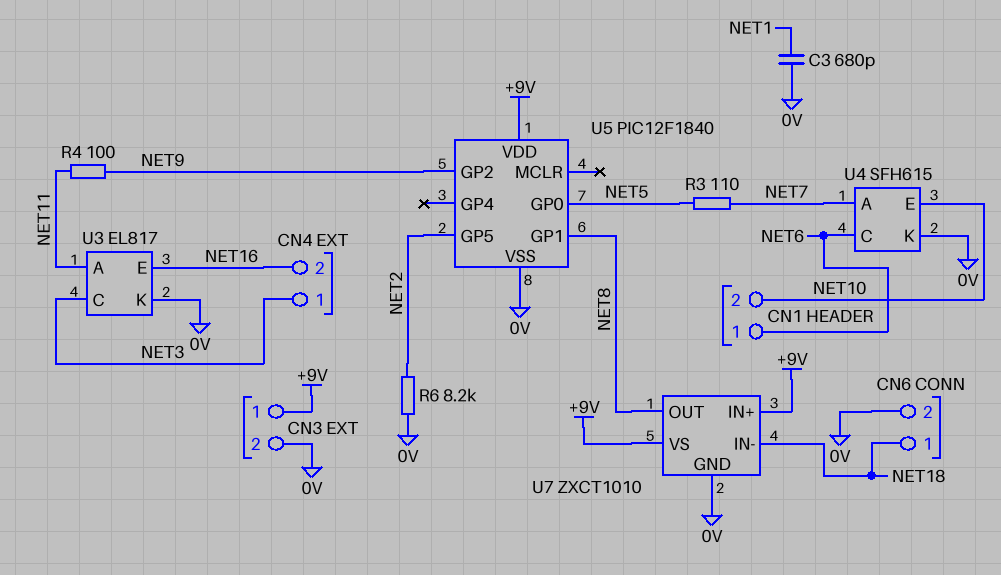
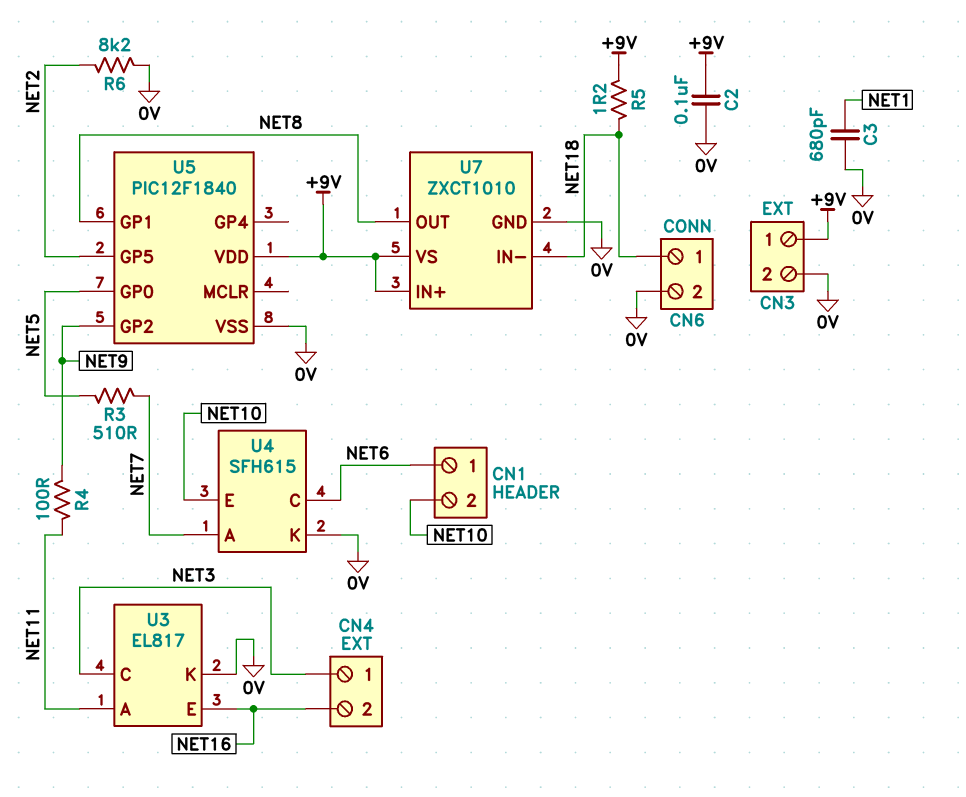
C2: none -> 100nF (+9V, 0V)
R3: 110 (NET5, NET7) -> 510 (NET5, NET7)
R5: none -> 1.2 (+9V, NET18)

